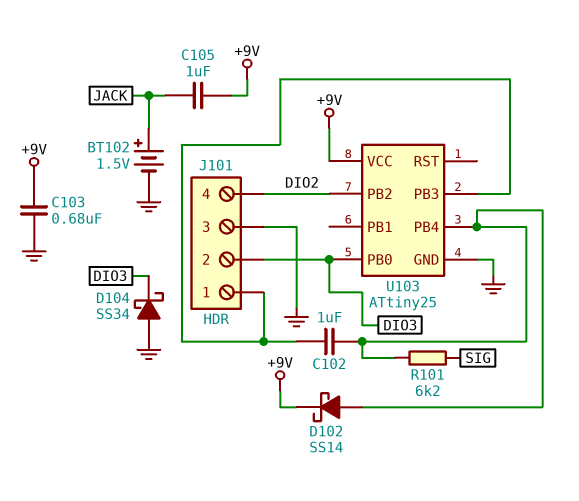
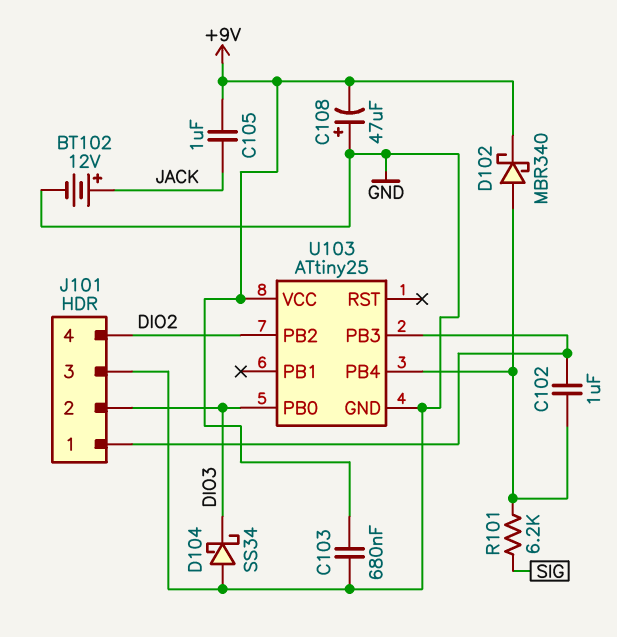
BT102: 1.5V (plus JACK, minus GND) -> 12V (plus JACK, minus GND)
C108: none -> 47uF (plus GND, minus +9V)
D102: schottky SS14 (A U103/PB4, K +9V) -> schottky MBR340 (A U103/PB4, K +9V)

